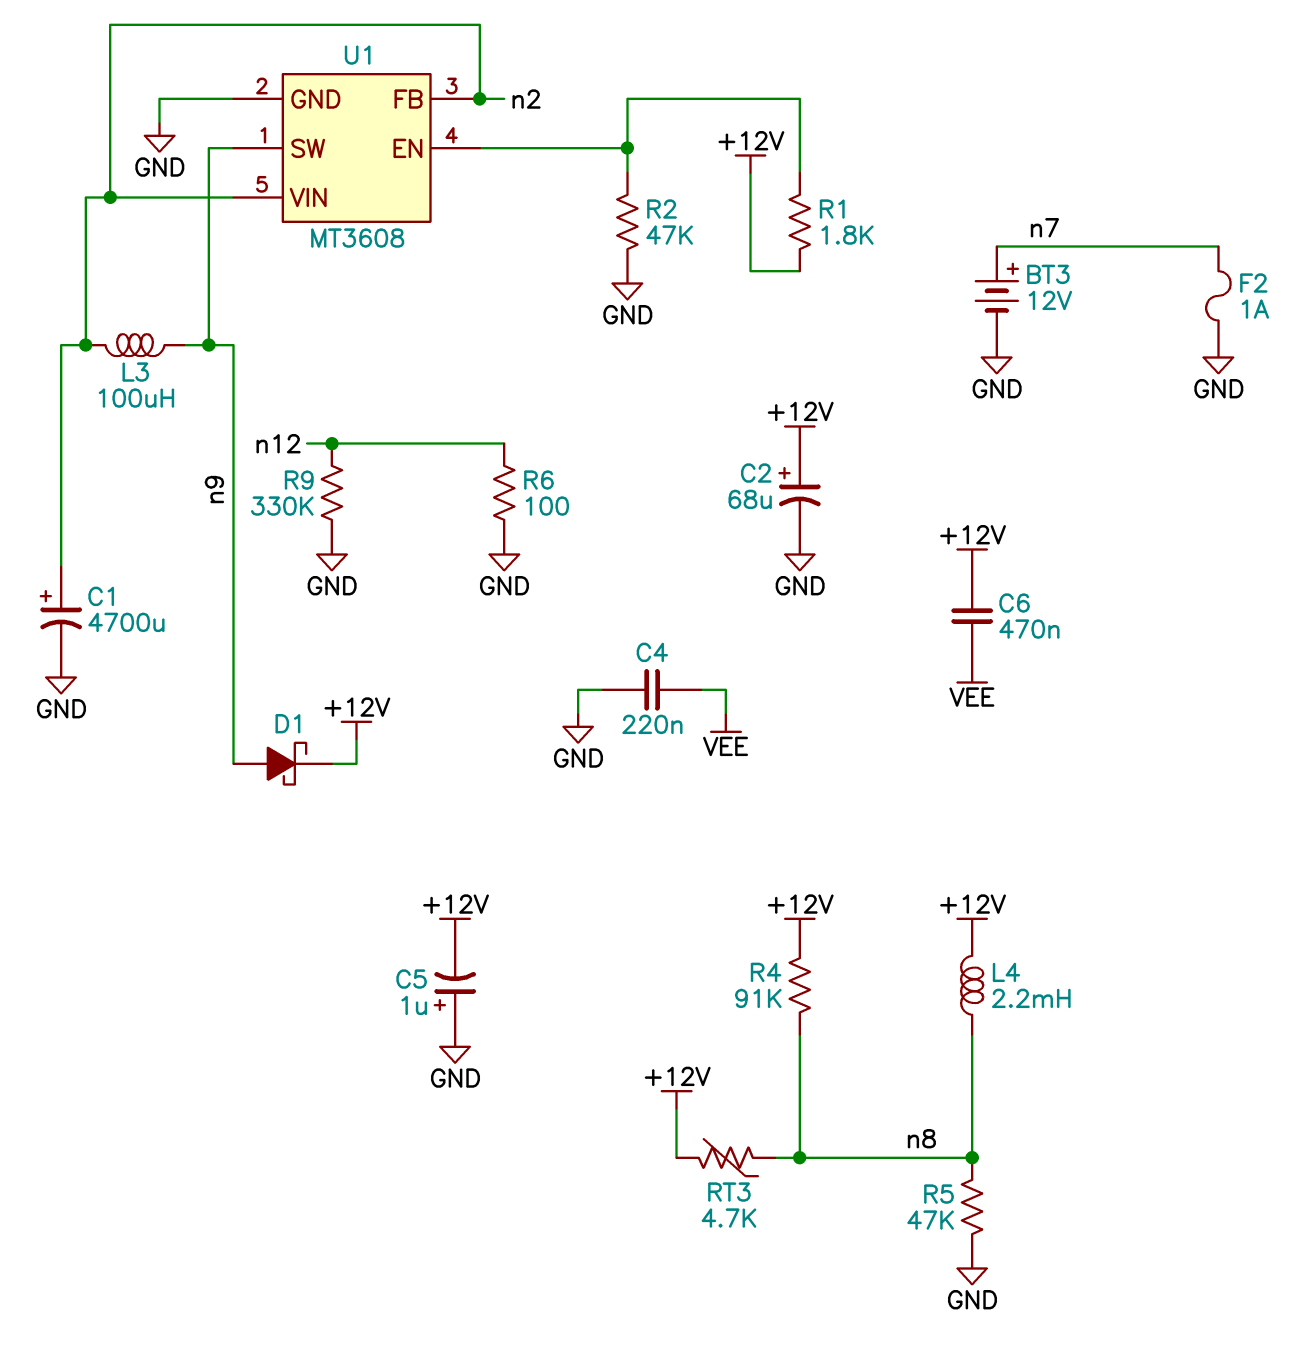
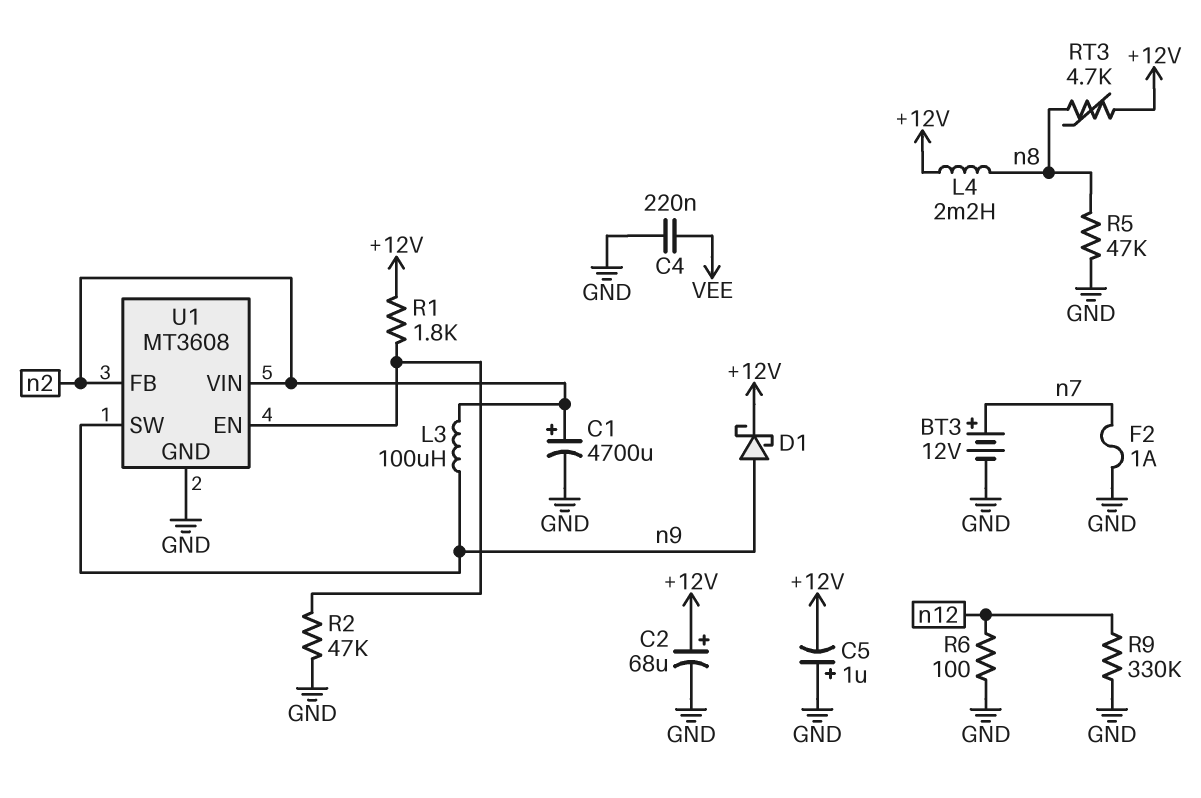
C6: 470nF (+12V, VEE) -> none
R4: 91k (+12V, n8) -> none

